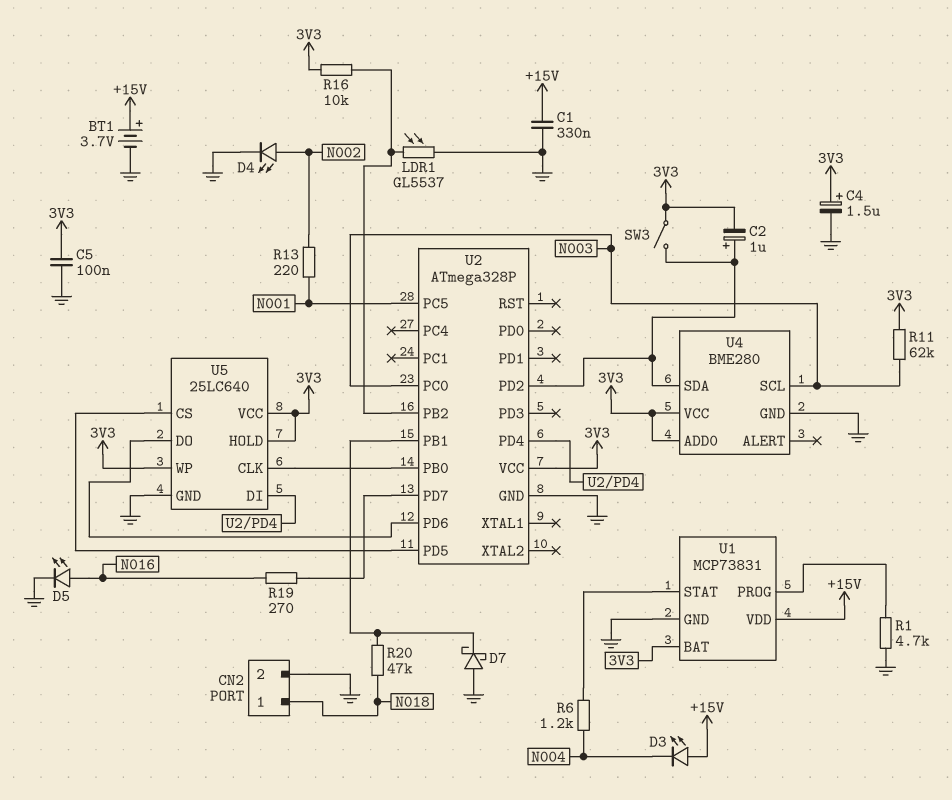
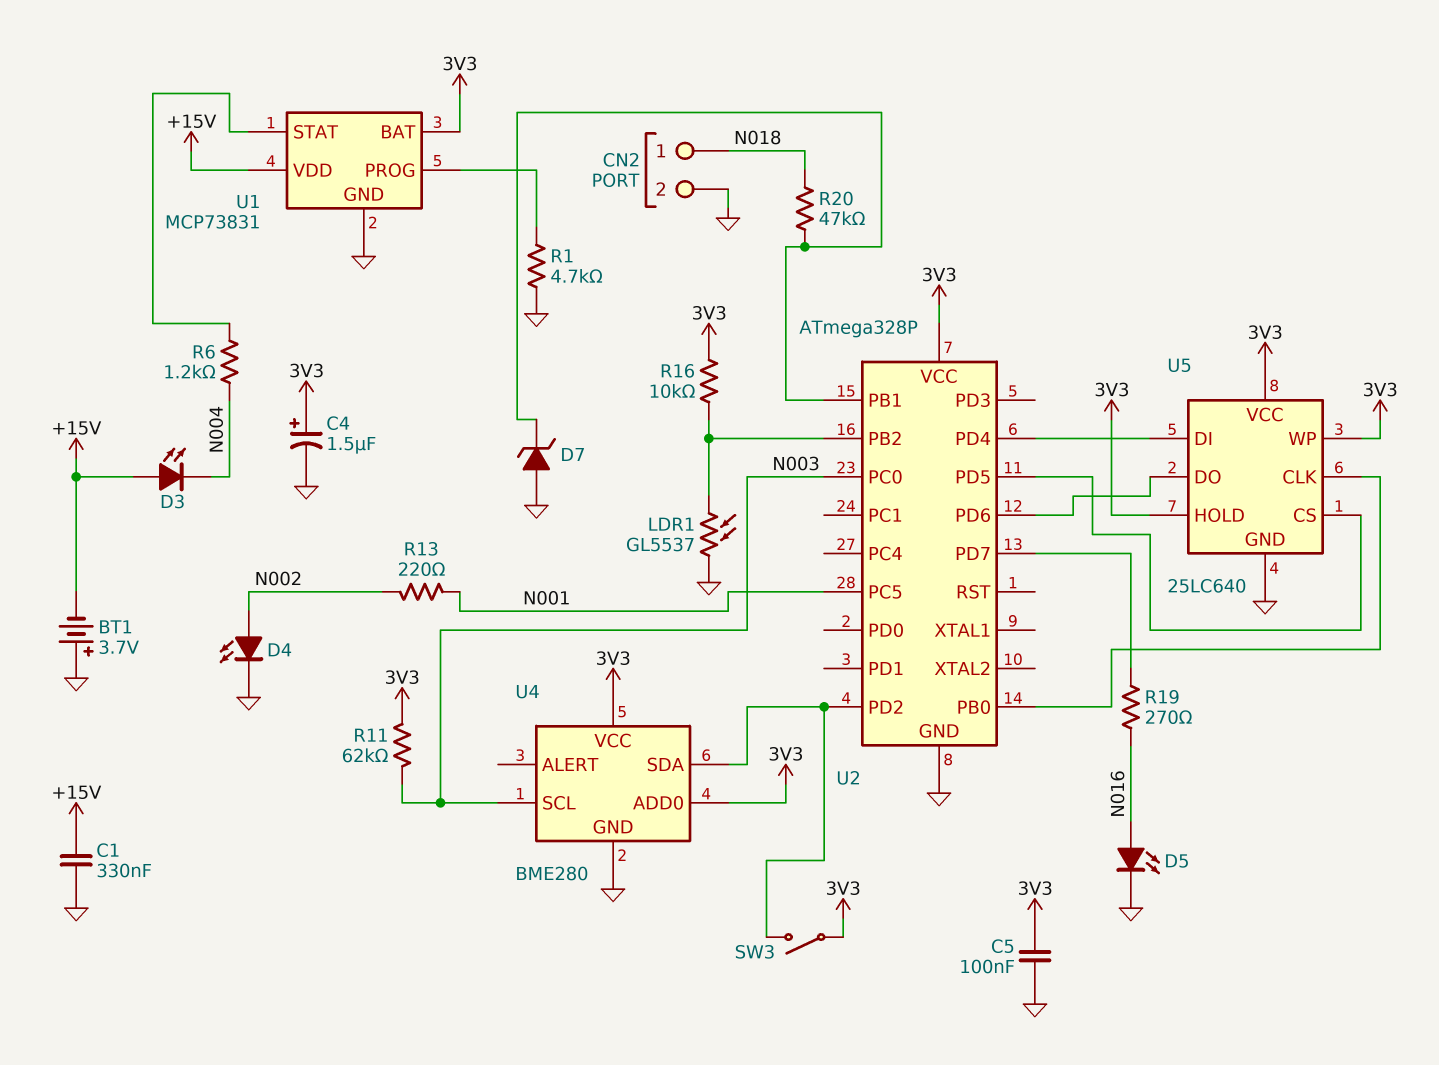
BT1: 3.7V (plus +15V, minus GND) -> 3.7V (plus GND, minus +15V)
C2: 1uF (plus U2/PD2, minus 3V3) -> none
D7: schottky (A GND, K U2/PB1) -> zener (A GND, K U2/PB1)

